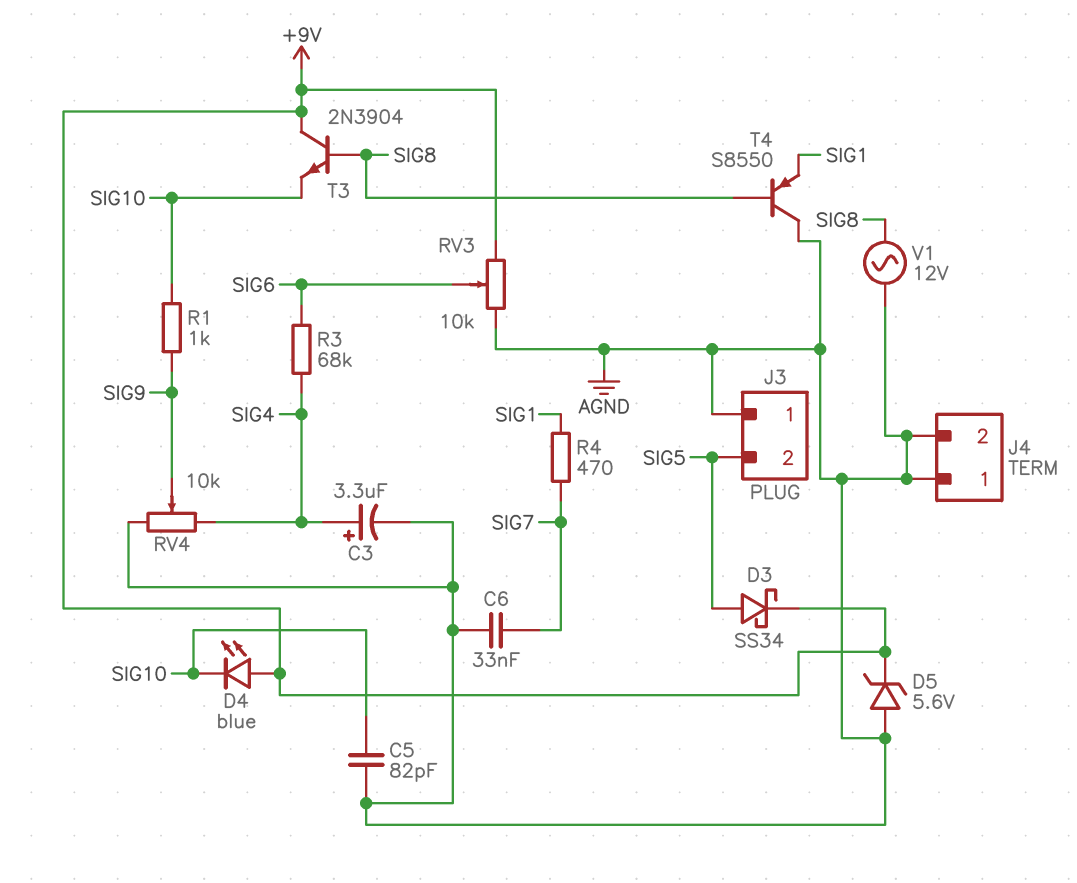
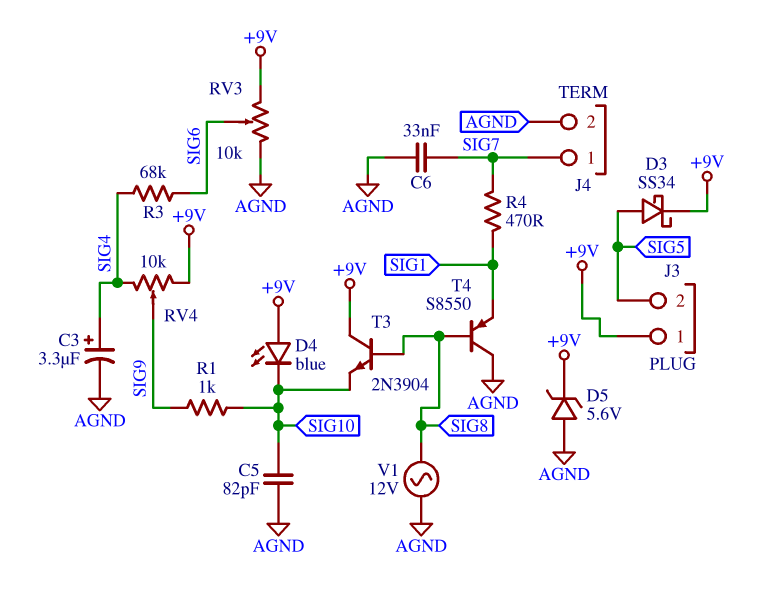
J3 pin 1: AGND -> +9V
J4 pin 1: AGND -> SIG7
RV4: 10k (AGND, SIG4, wiper SIG9) -> 10k (+9V, SIG4, wiper SIG9)

